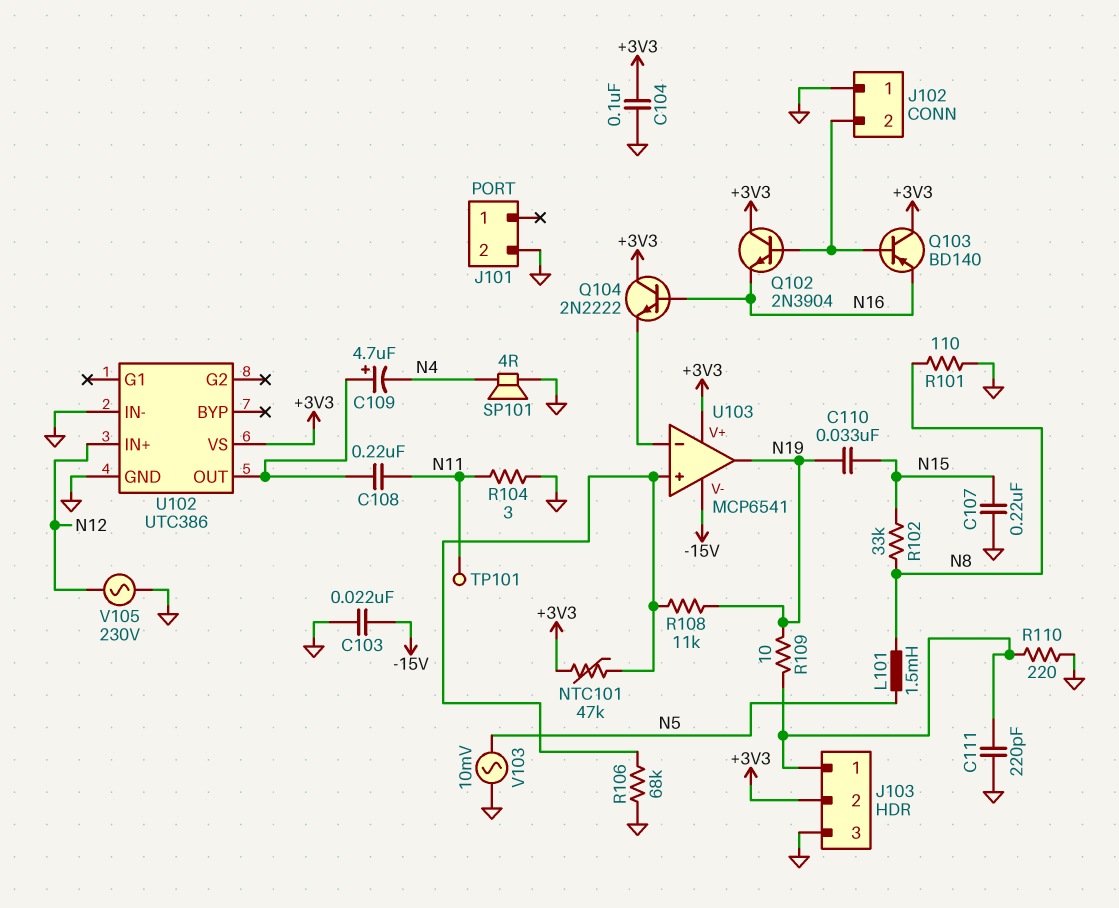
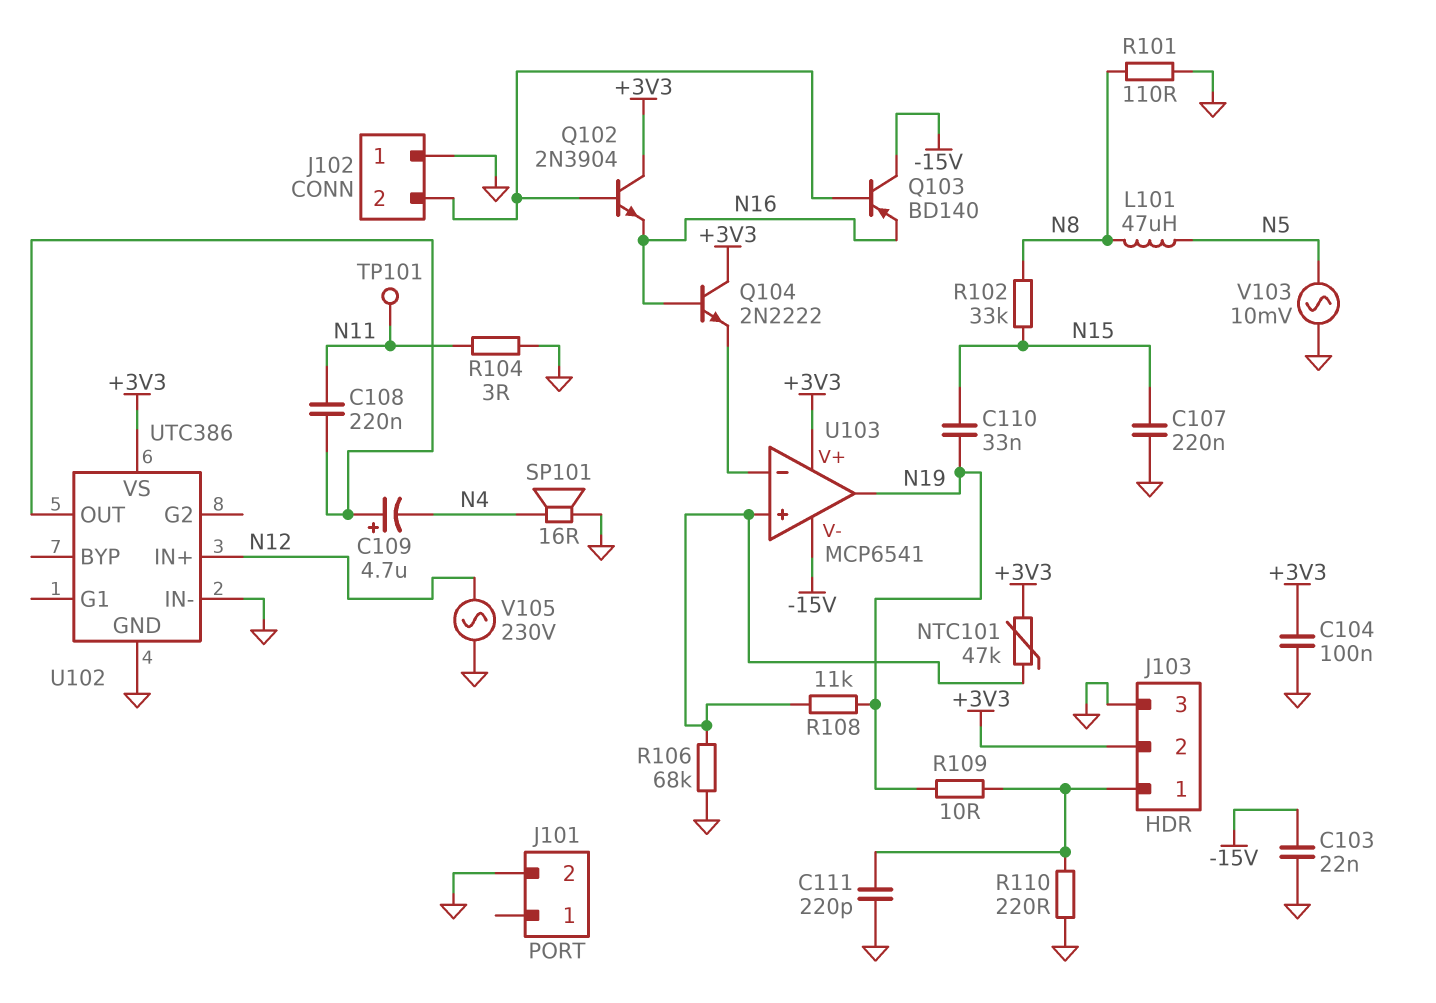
L101: 1.5mH (N5, N8) -> 47uH (N5, N8)
Q103: PNP BD140 (B J102/2, C +3V3, E N16) -> PNP BD140 (B J102/2, C -15V, E N16)
SP101: speaker 4R (GND, N4) -> speaker 16R (GND, N4)

